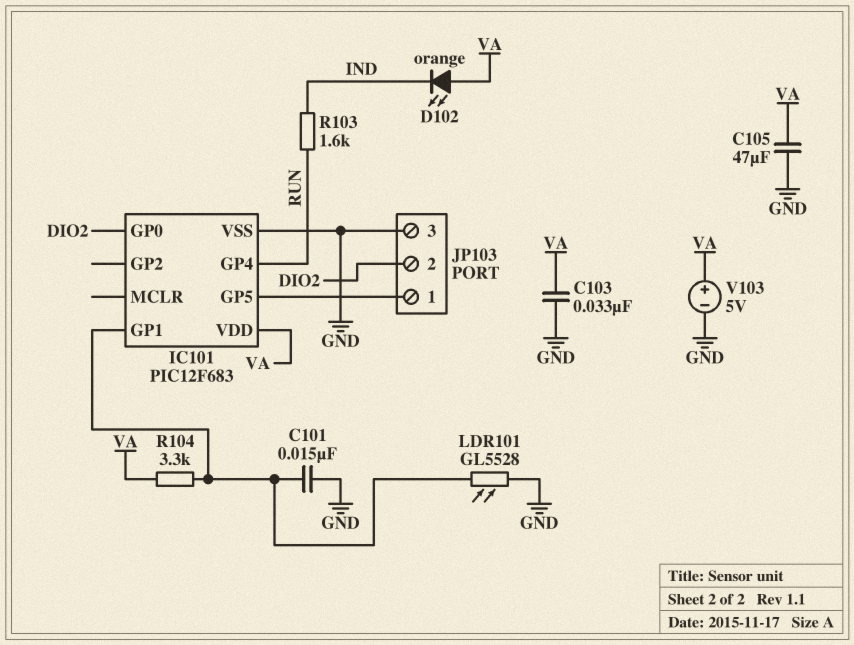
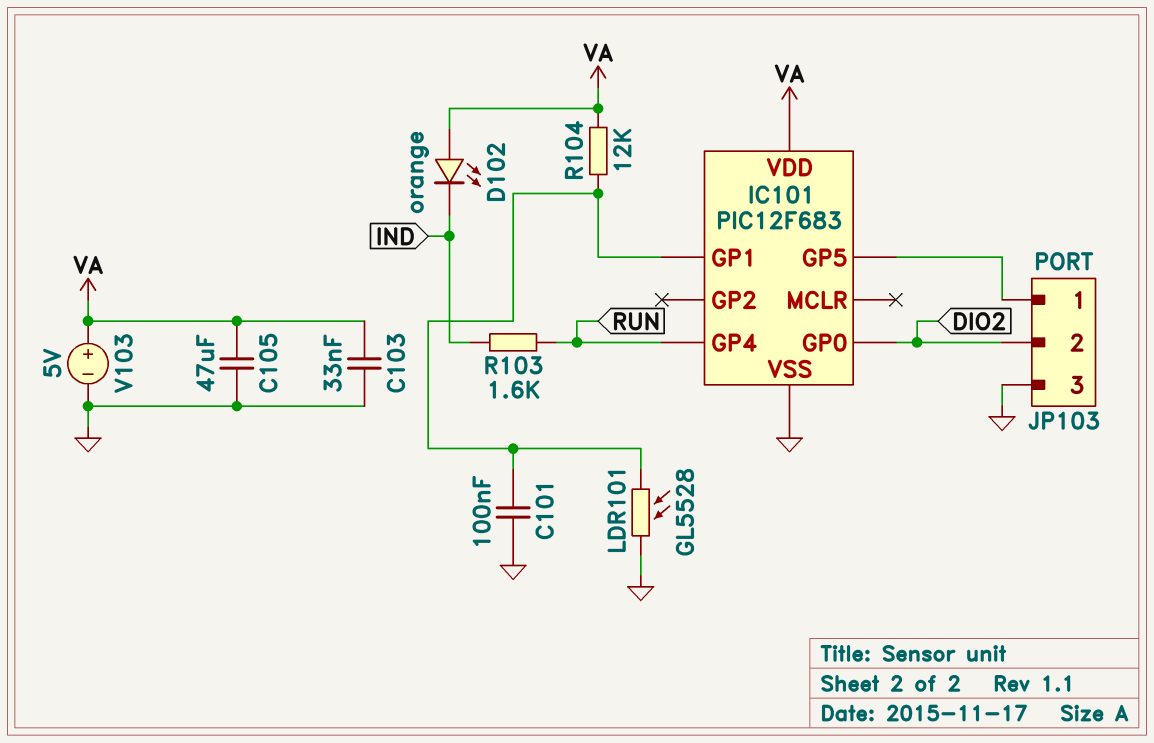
C101: 15nF (GND, IC101/GP1) -> 100nF (GND, IC101/GP1)
R104: 3.3k (IC101/GP1, VA) -> 12k (IC101/GP1, VA)

